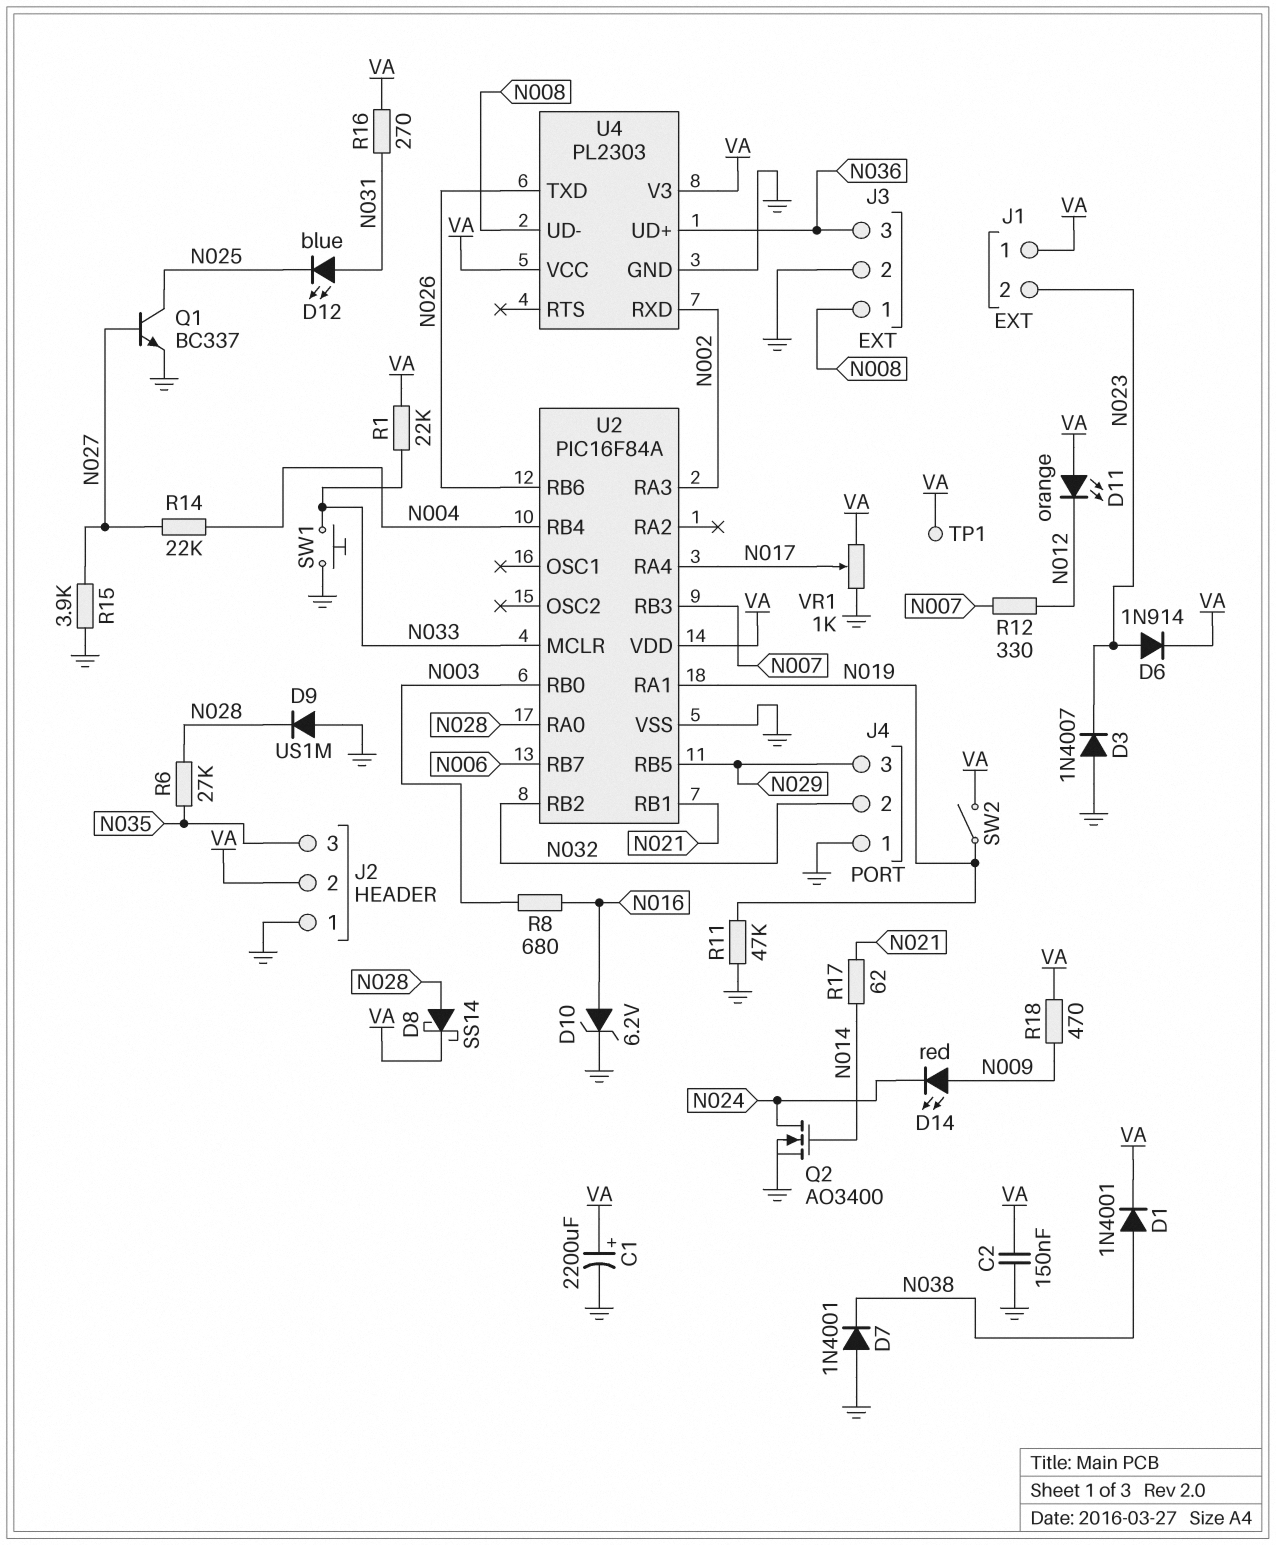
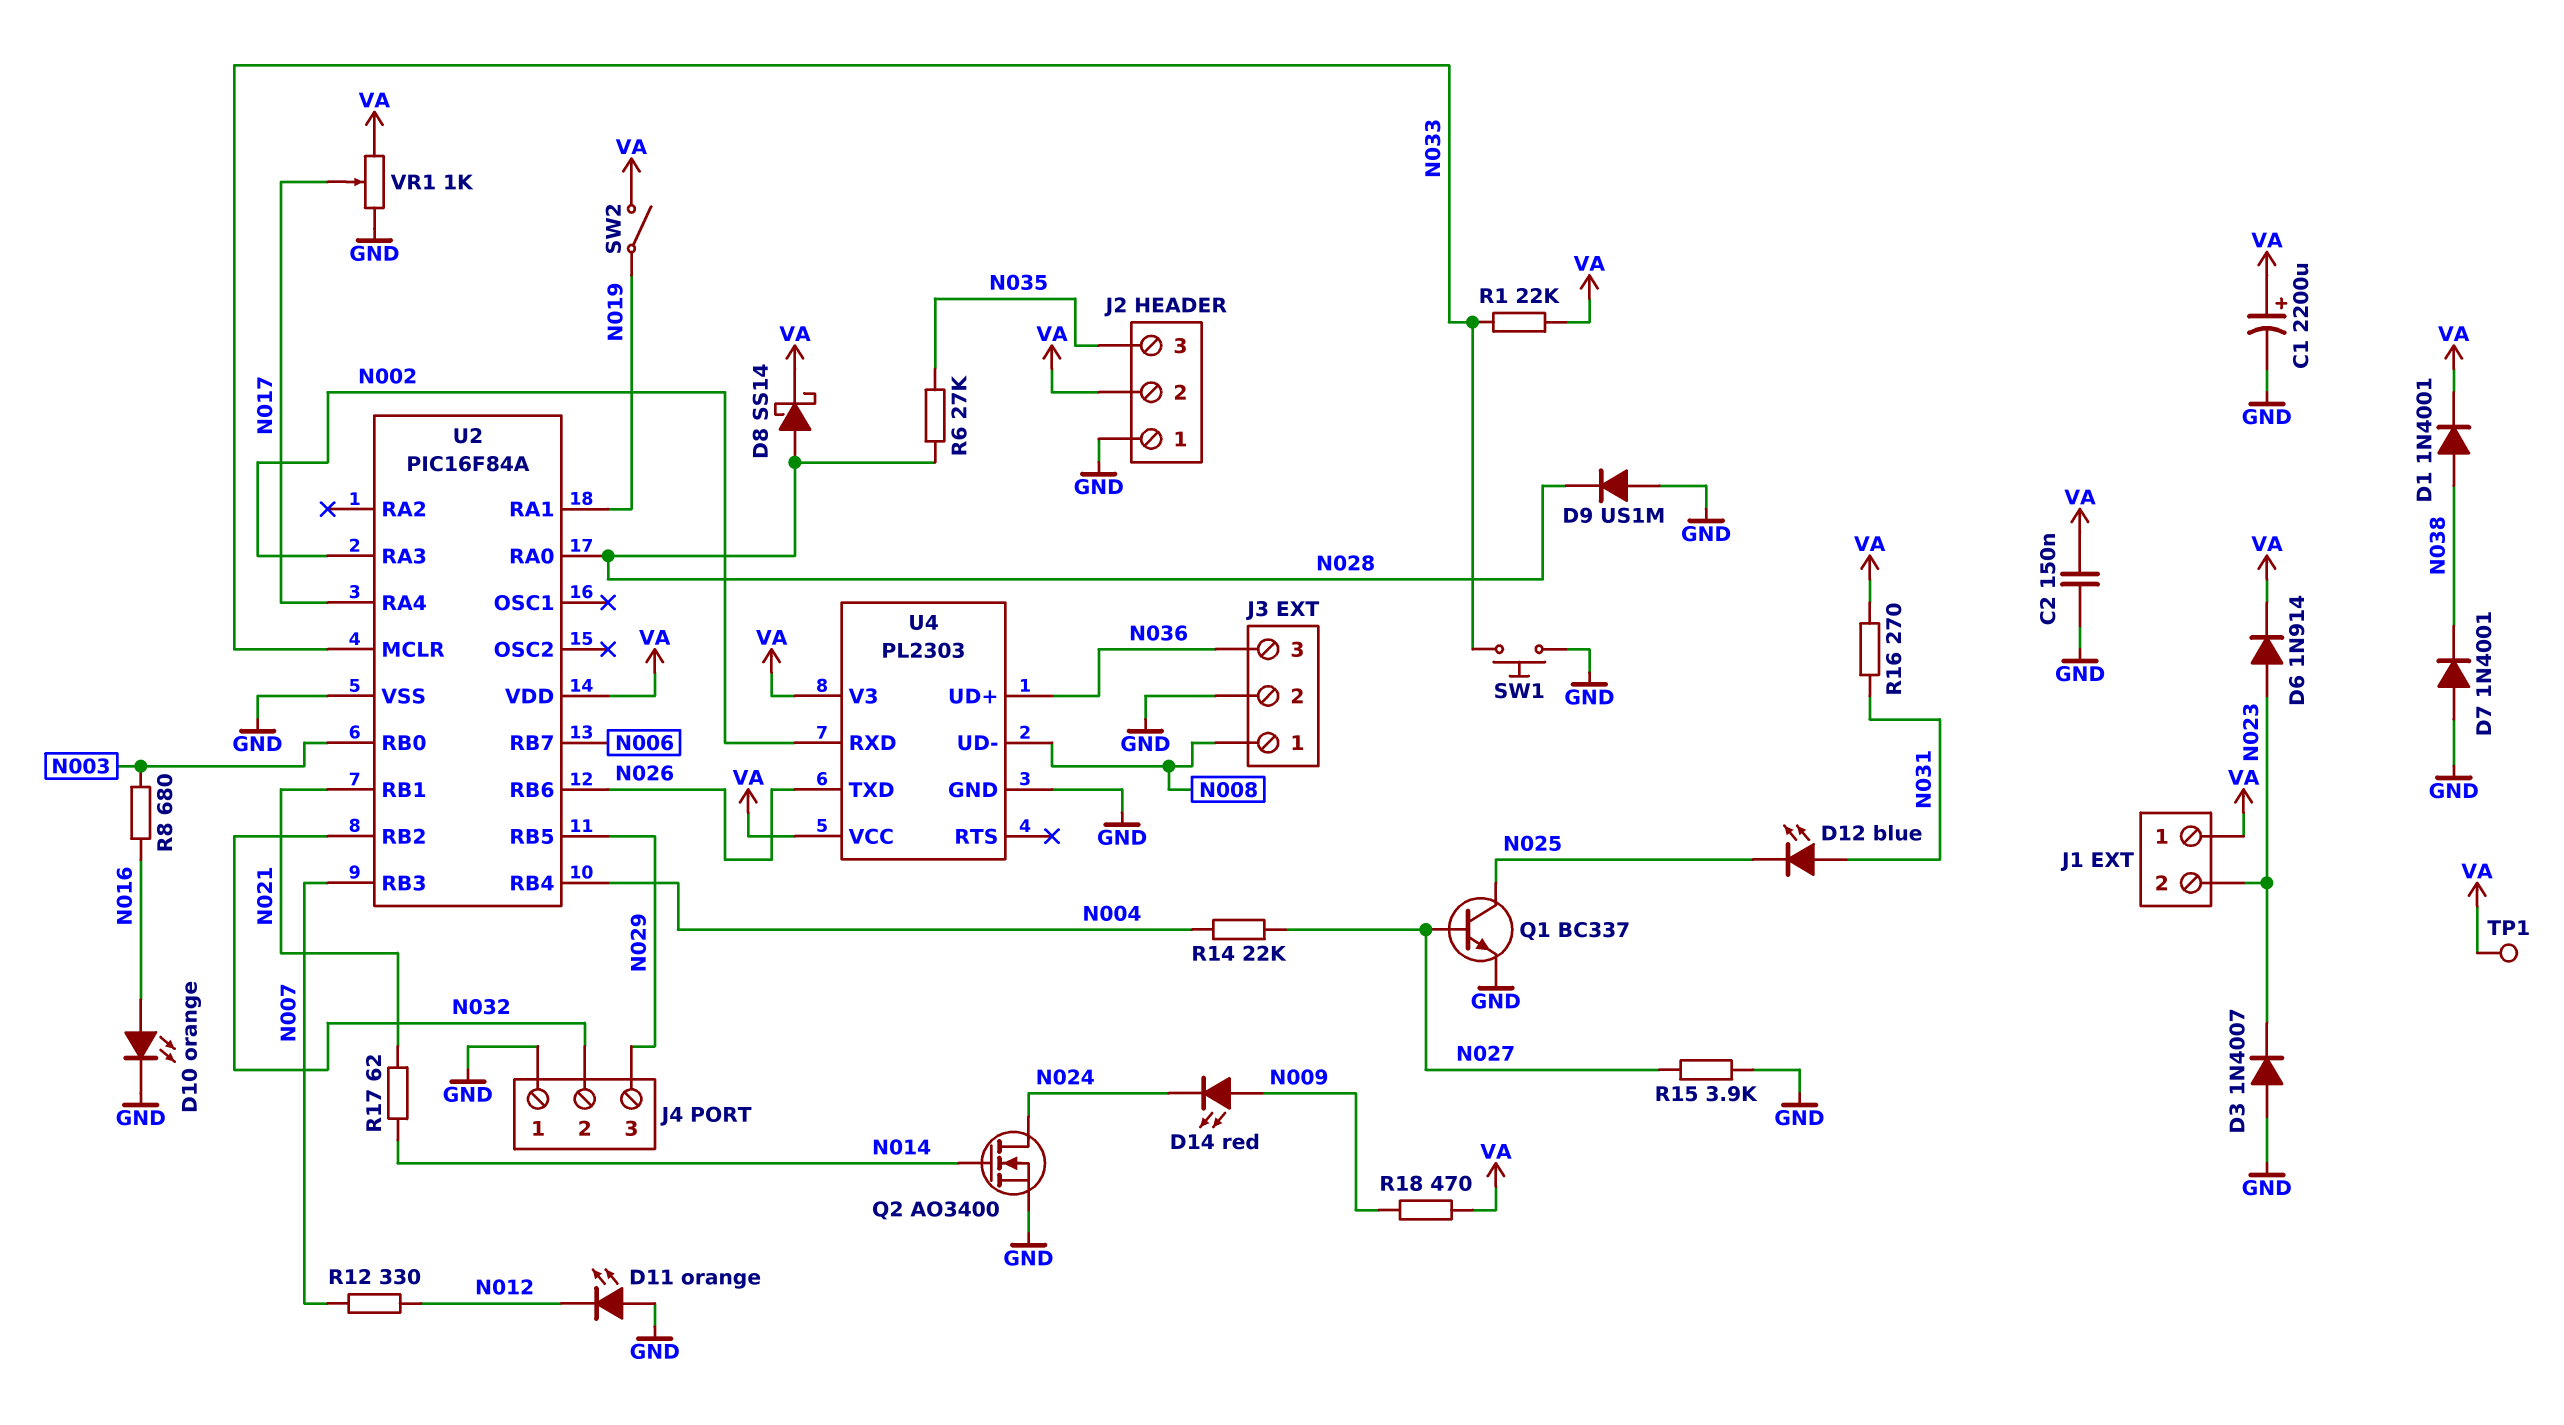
D10: zener 6.2V (A N016, K GND) -> LED orange (A N016, K GND)
D11: LED orange (A VA, K N012) -> LED orange (A GND, K N012)
R11: 47k (GND, N019) -> none

